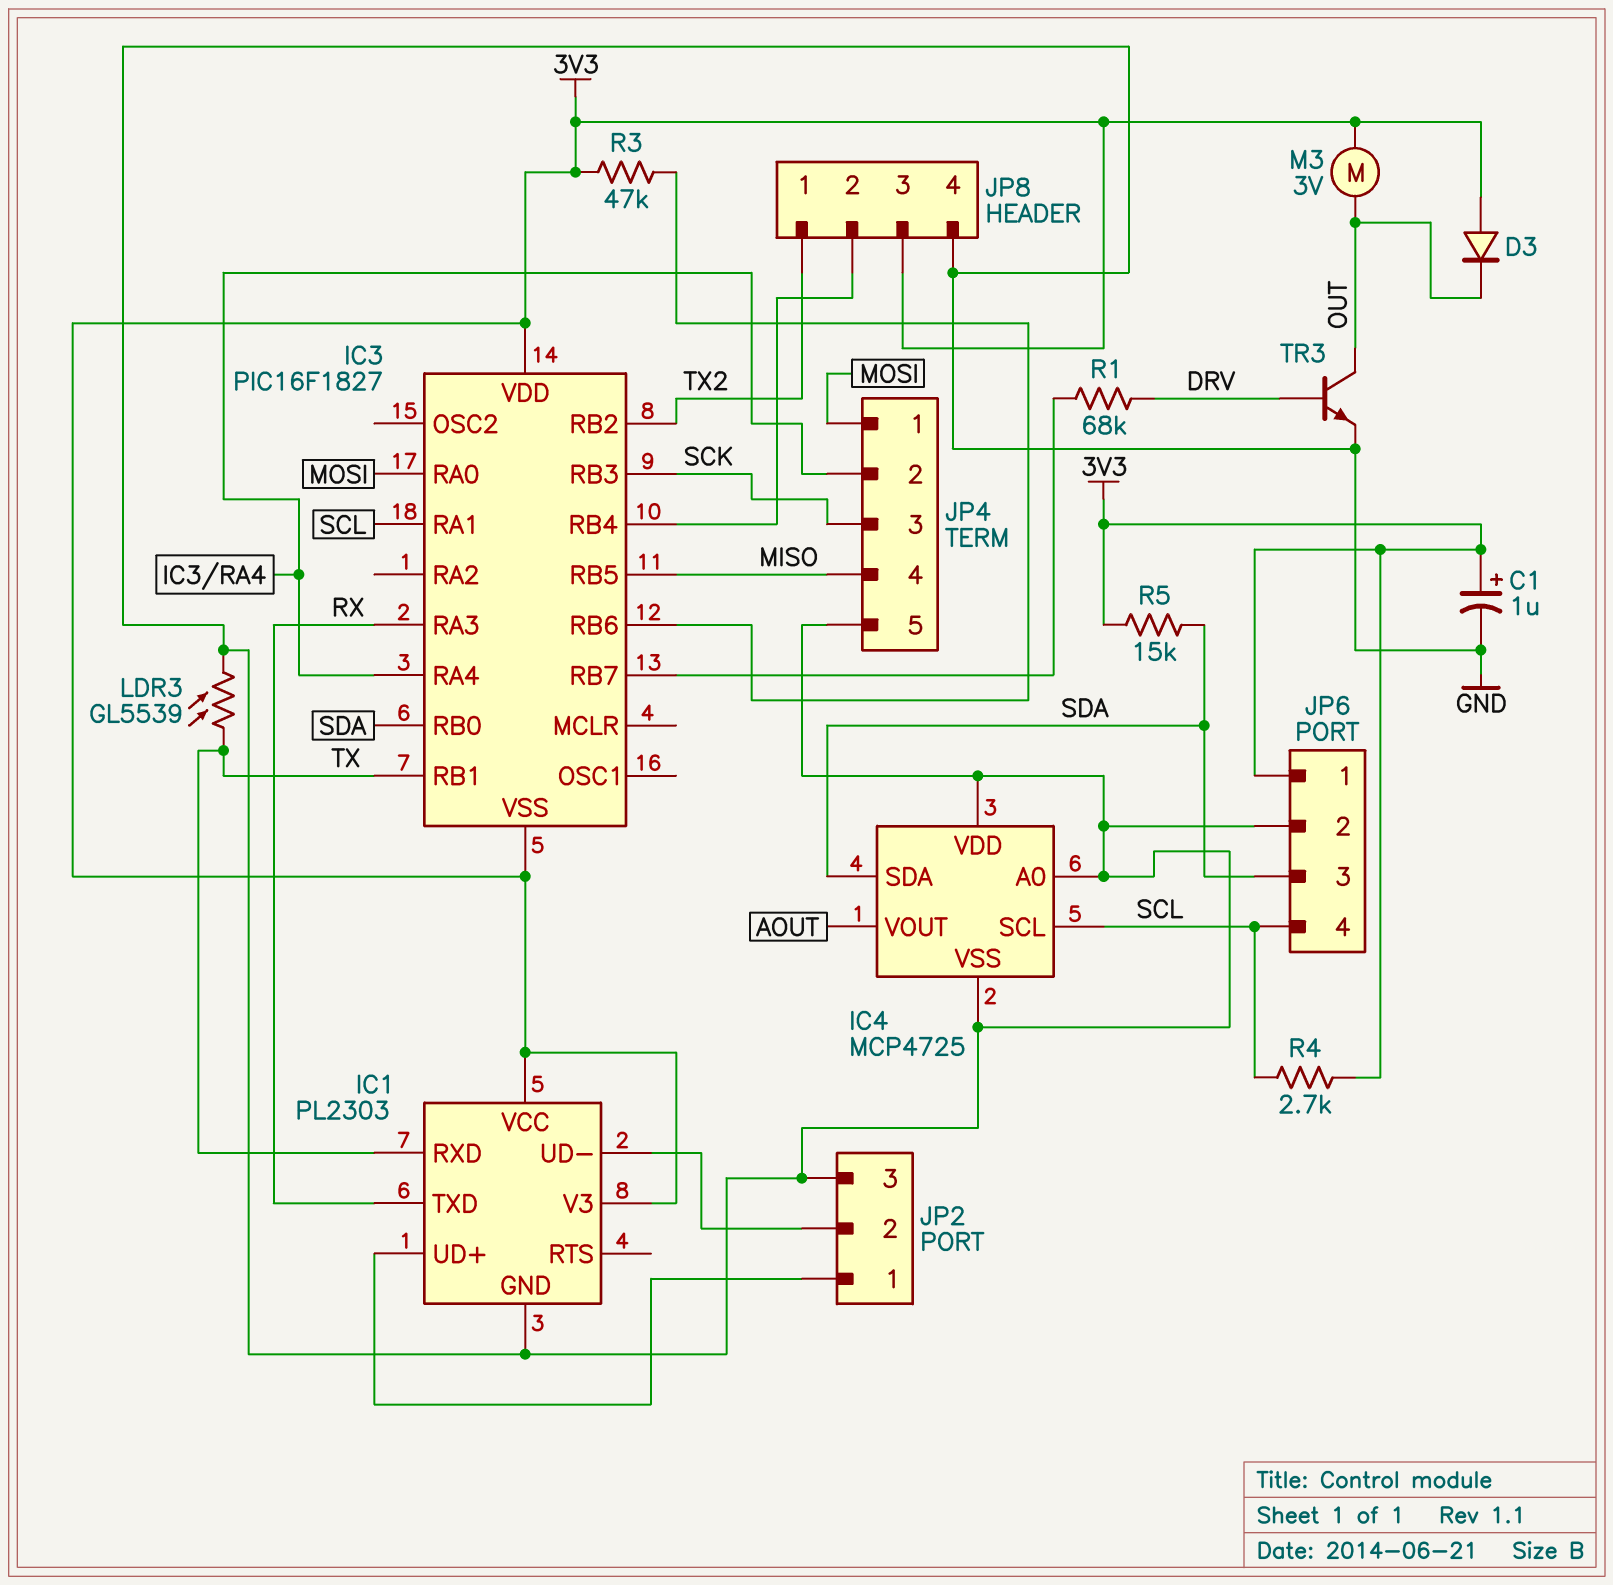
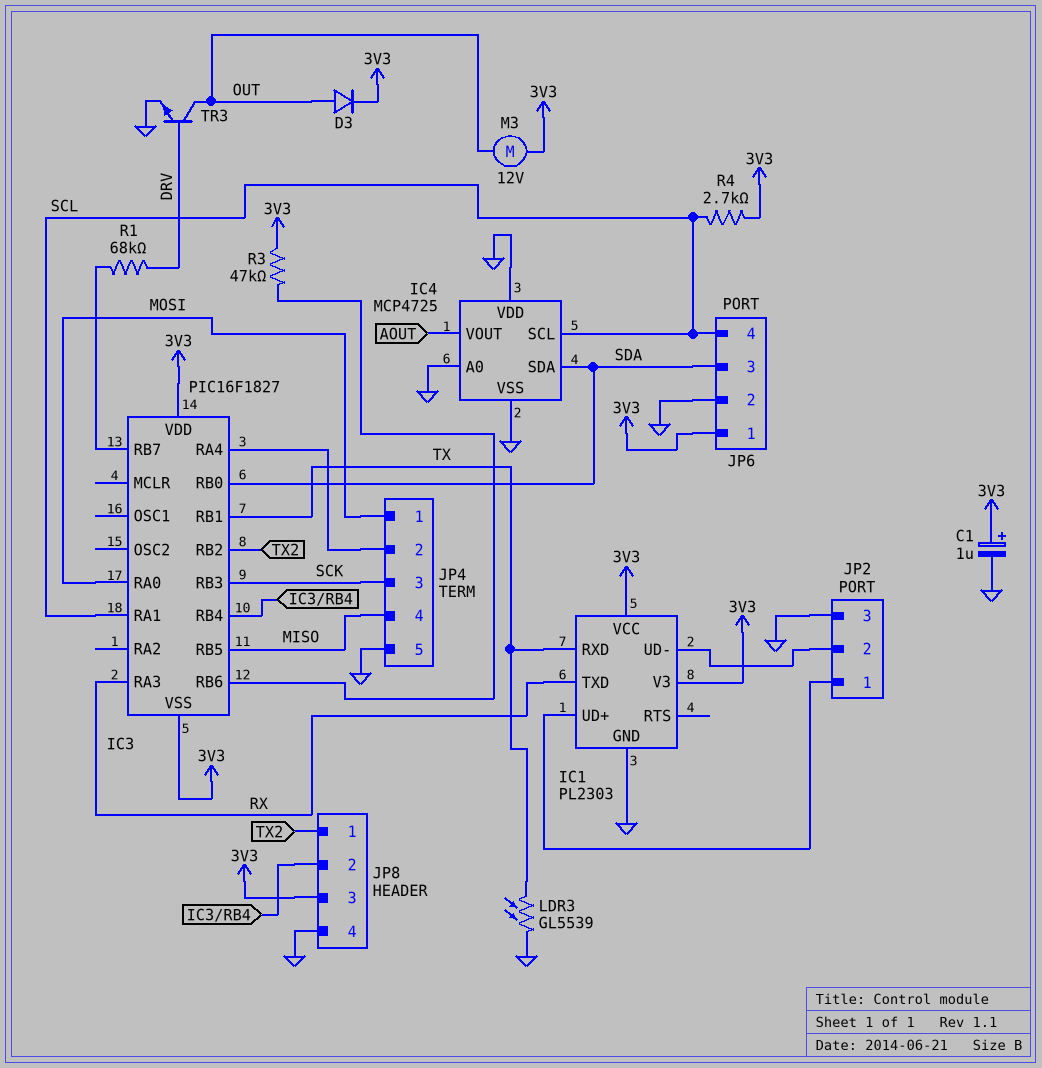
D3: diode (A 3V3, K OUT) -> diode (A OUT, K 3V3)
M3: motor 3V (3V3, OUT) -> motor 12V (3V3, OUT)
R5: 15k (3V3, SDA) -> none

